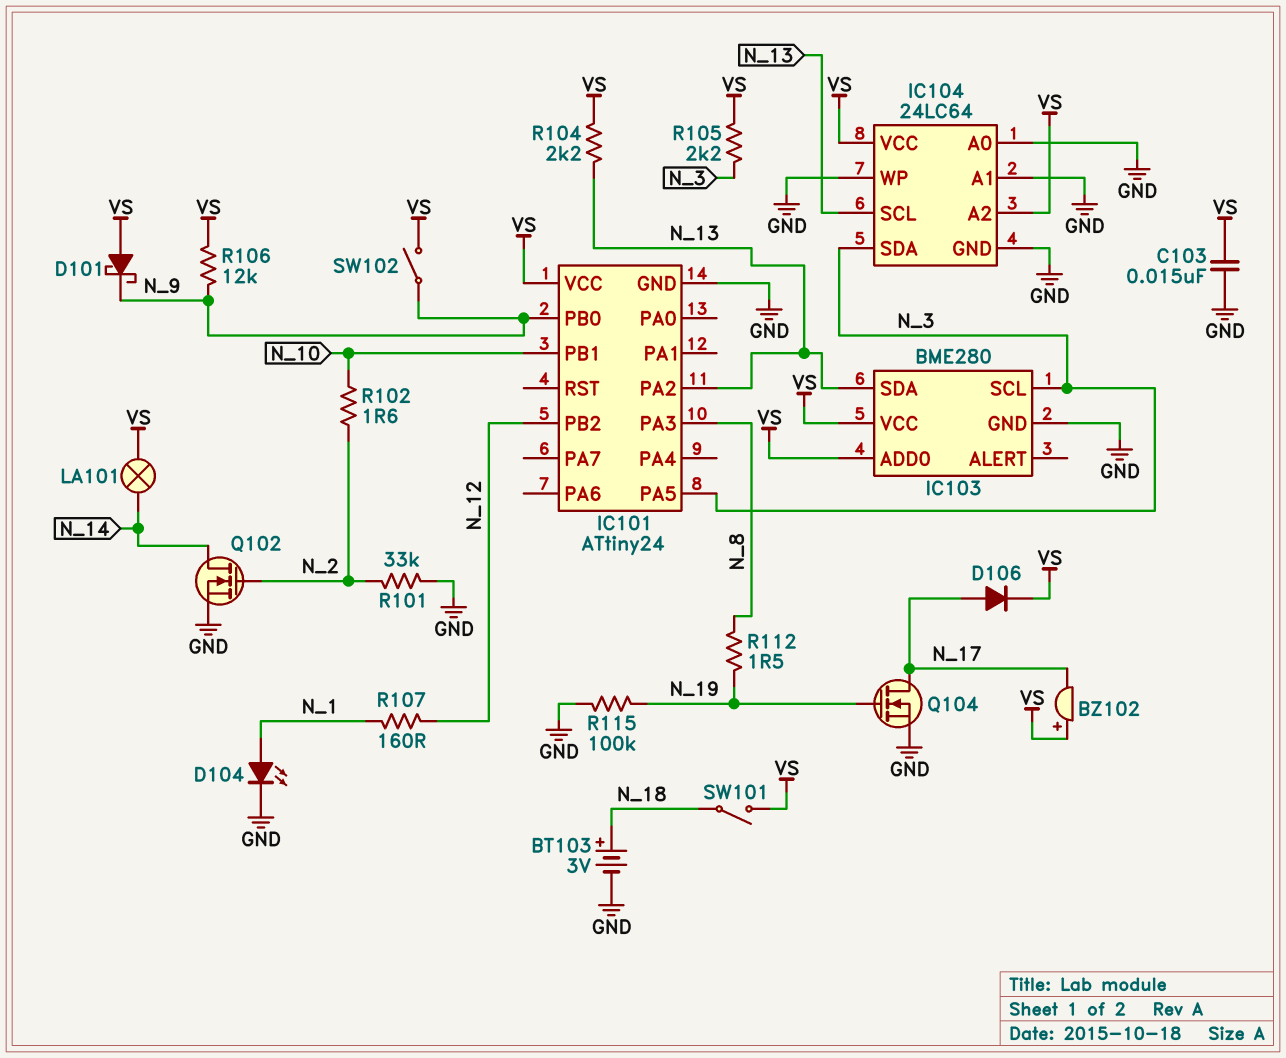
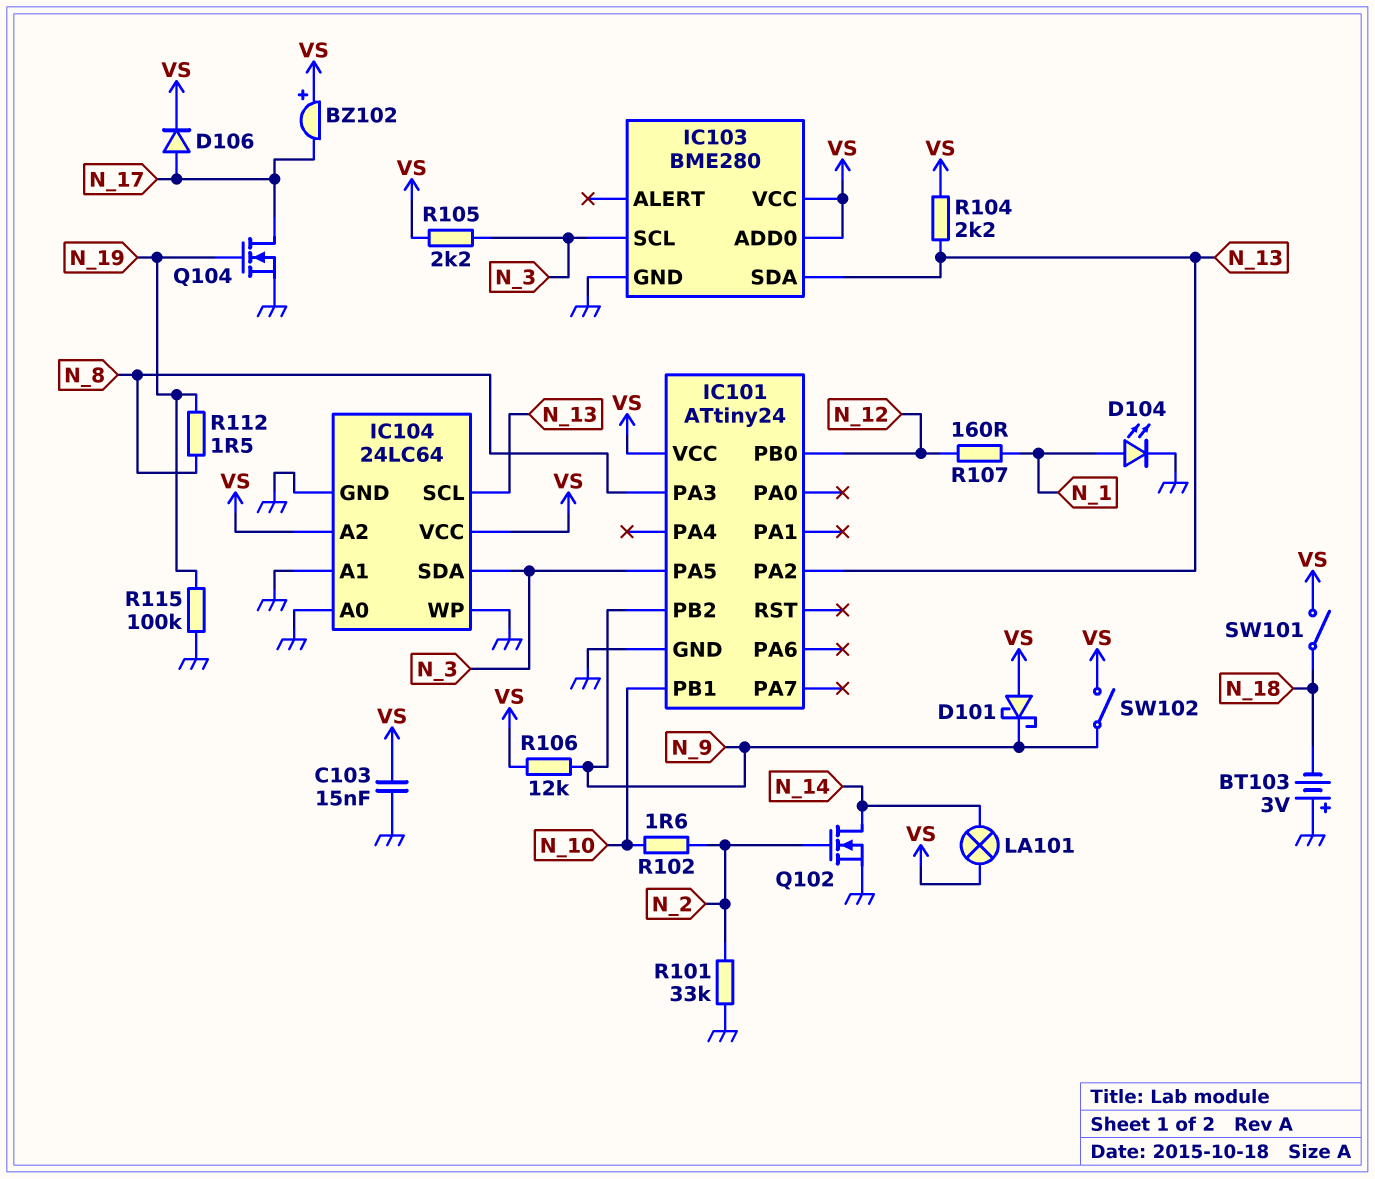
BT103: 3V (plus N_18, minus GND) -> 3V (plus GND, minus N_18)
IC101 pin PB0: N_9 -> N_12
IC101 pin PB2: N_12 -> N_9

